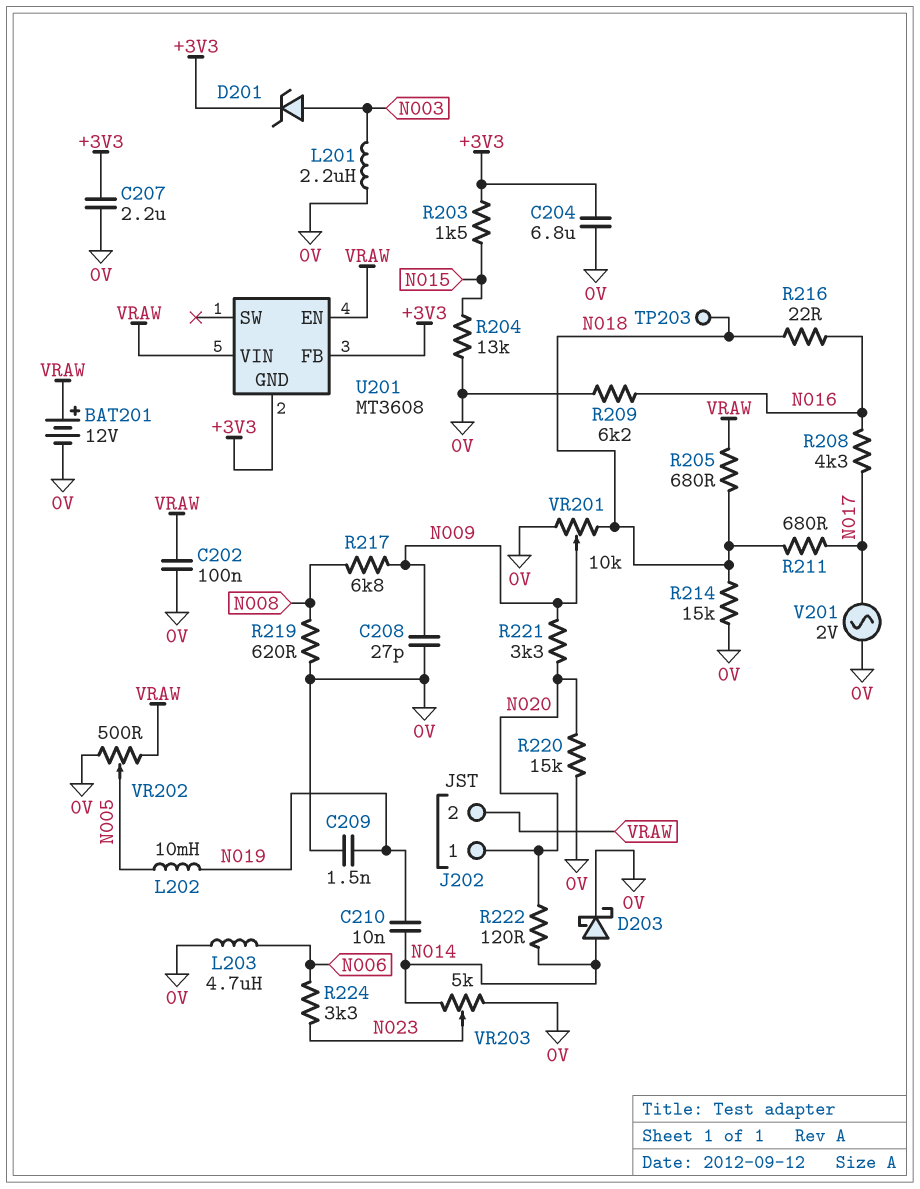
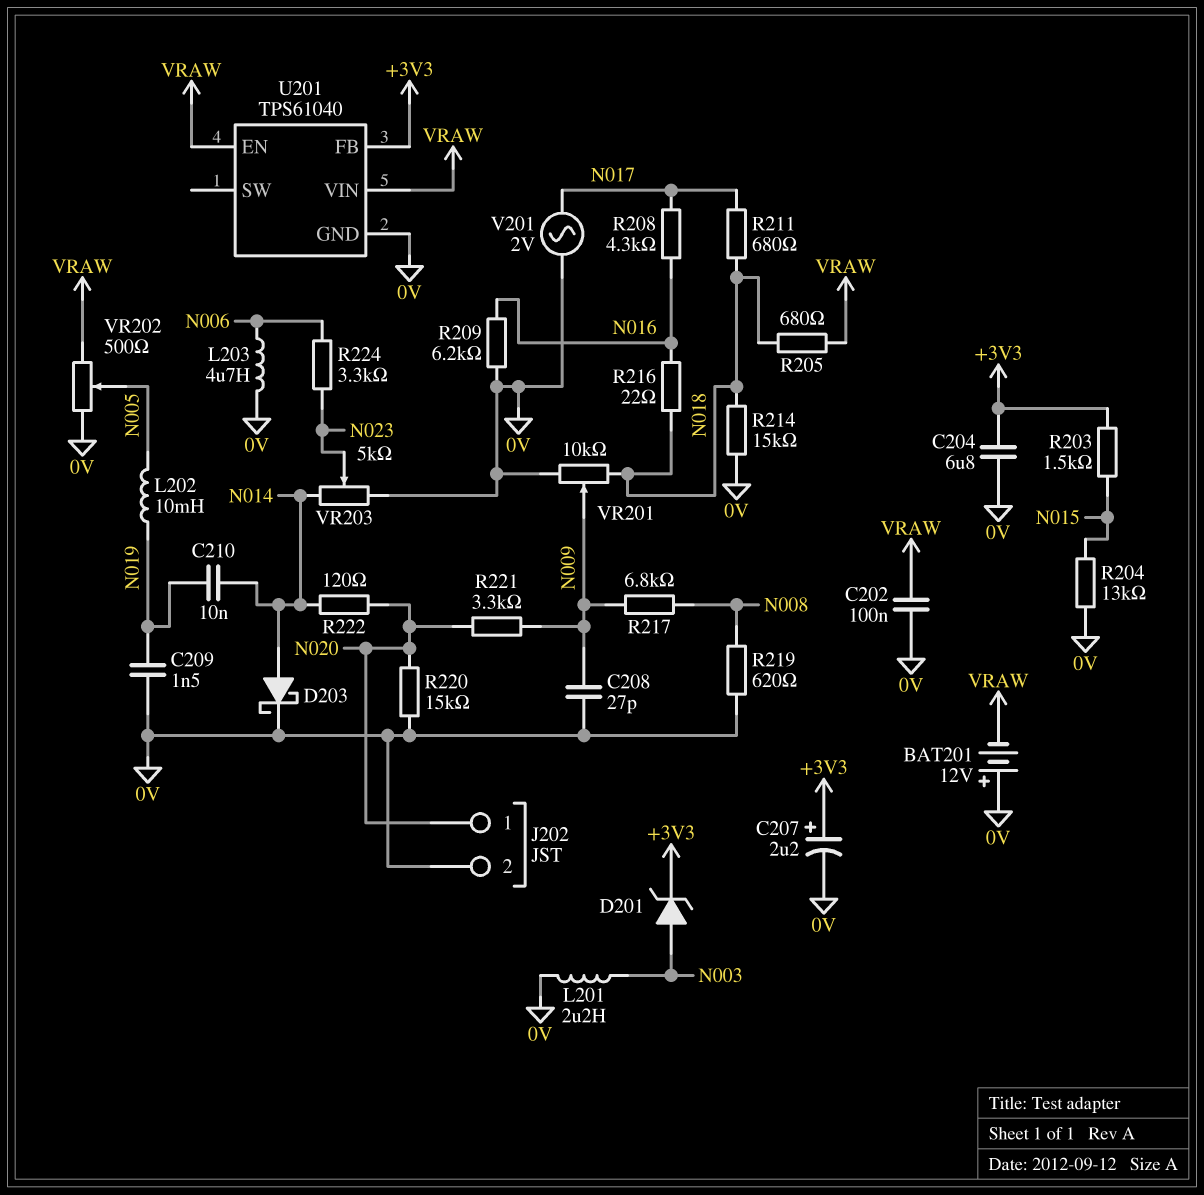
BAT201: 12V (plus VRAW, minus 0V) -> 12V (plus 0V, minus VRAW)
C207: 2.2uF (+3V3, 0V) -> 2.2uF (plus +3V3, minus 0V)
J202 pin 2: VRAW -> 0V
TP203: test point (N018) -> none
U201: MT3608 -> TPS61040
U201 pin GND: +3V3 -> 0V

